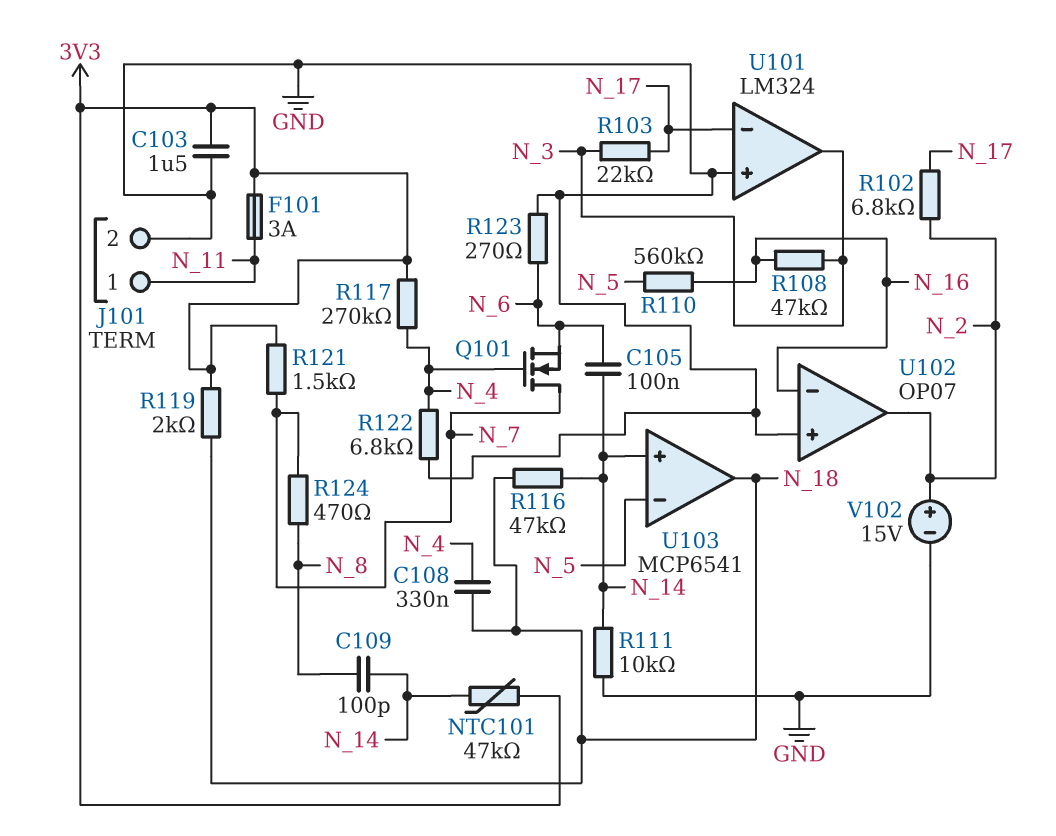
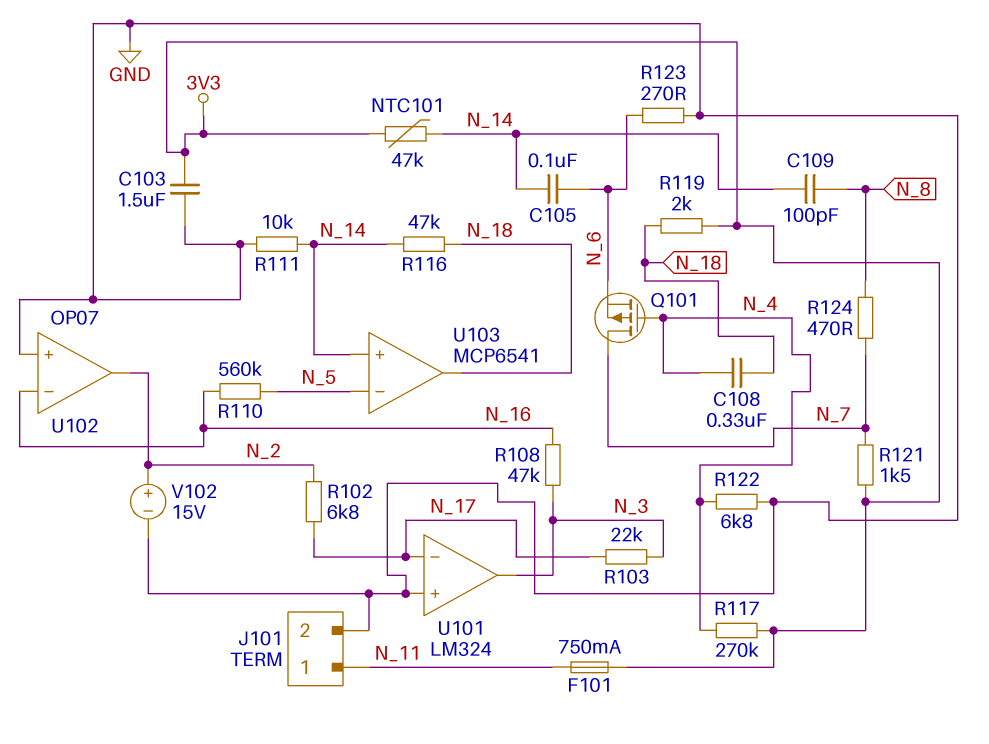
F101: 3A (3V3, N_11) -> 750mA (3V3, N_11)
Q101: NMOS (G N_4, D N_7, S N_6) -> PMOS (G N_4, D N_7, S N_6)

